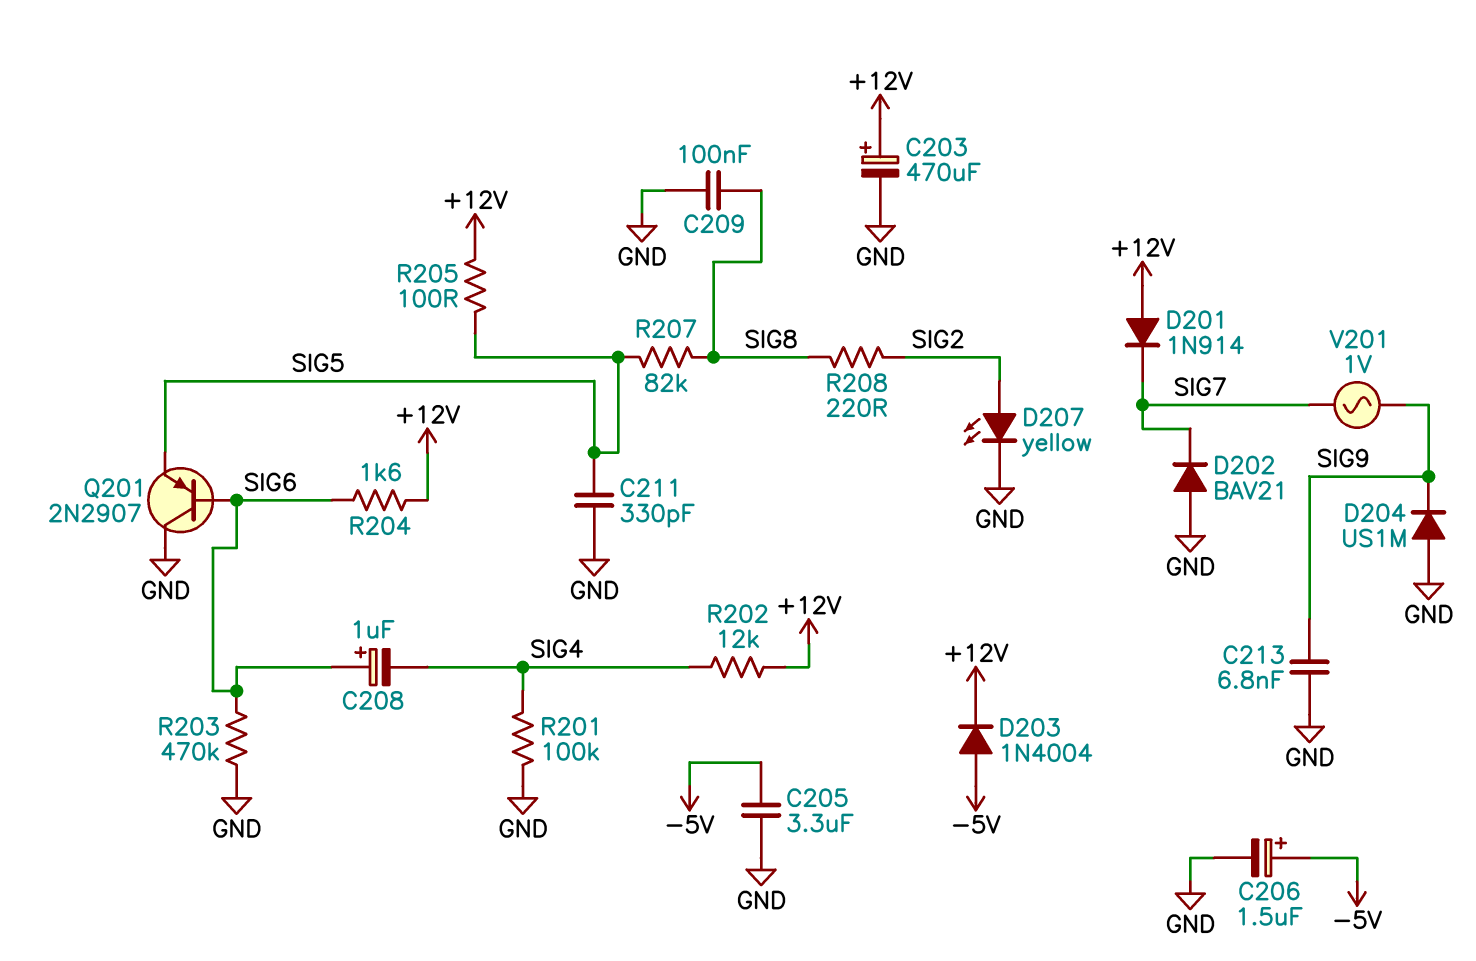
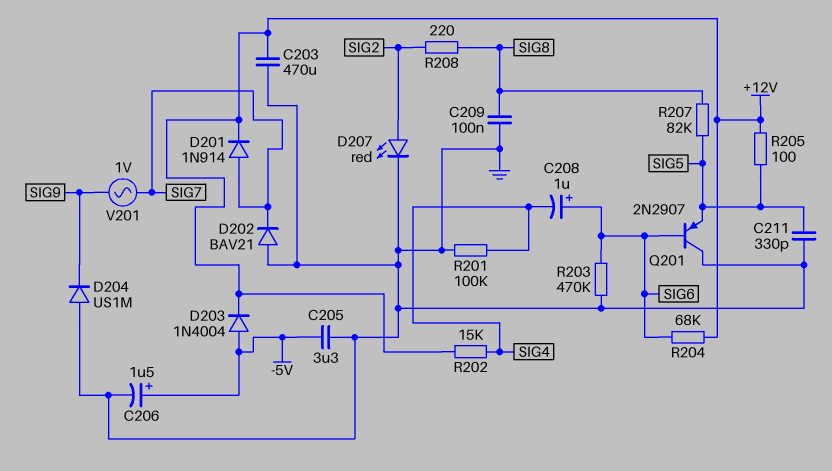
C203: 470uF (plus +12V, minus GND) -> 470uF (+12V, GND)
C213: 6.8nF (GND, SIG9) -> none
D201: diode 1N914 (A +12V, K SIG7) -> diode 1N914 (A SIG7, K +12V)
D207: LED yellow (A SIG2, K GND) -> LED red (A SIG2, K GND)
R202: 12k (+12V, SIG4) -> 15k (+12V, SIG4)
R204: 1.6k (+12V, SIG6) -> 68k (+12V, SIG6)

